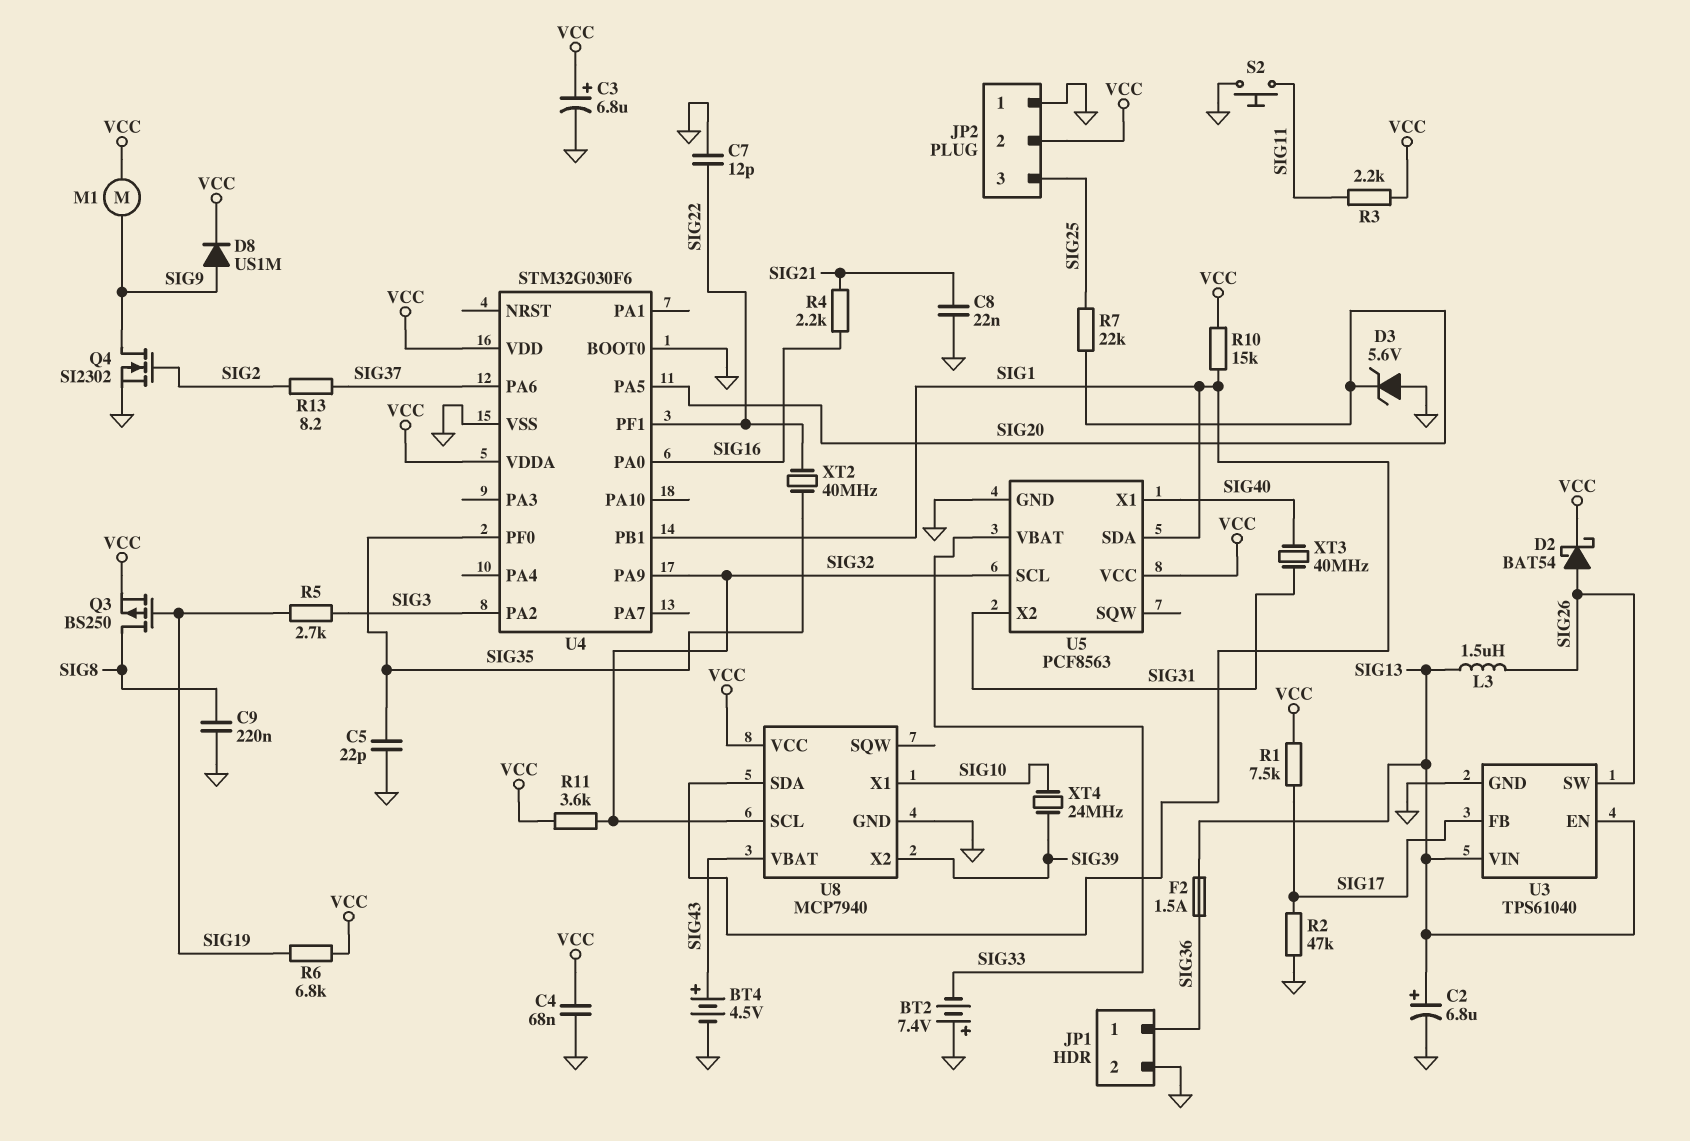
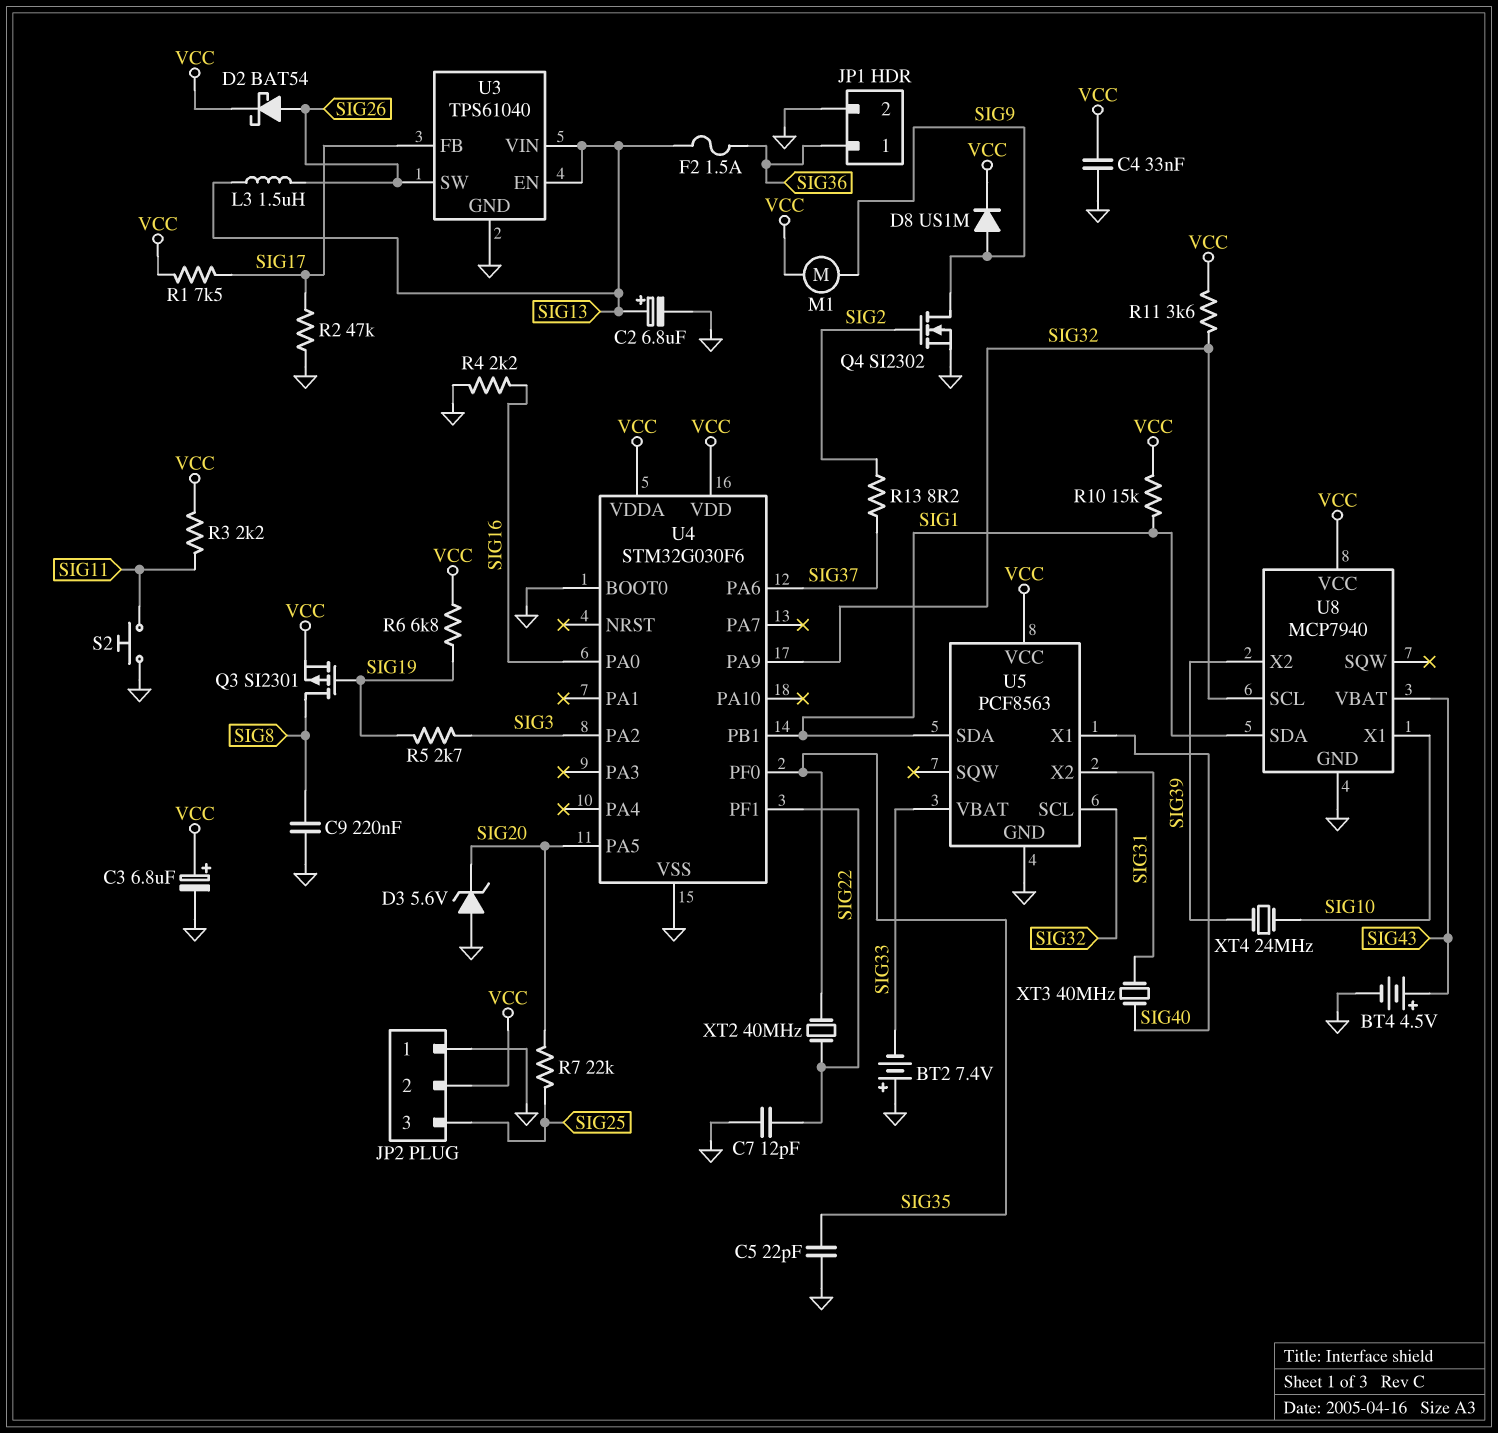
C4: 68nF (GND, VCC) -> 33nF (GND, VCC)
C8: 22nF (GND, SIG21) -> none
Q3: PMOS BS250 (G SIG19, D SIG8, S VCC) -> PMOS SI2301 (G SIG19, D SIG8, S VCC)
R4: 2.2k (SIG16, SIG21) -> 2.2k (GND, SIG16)

